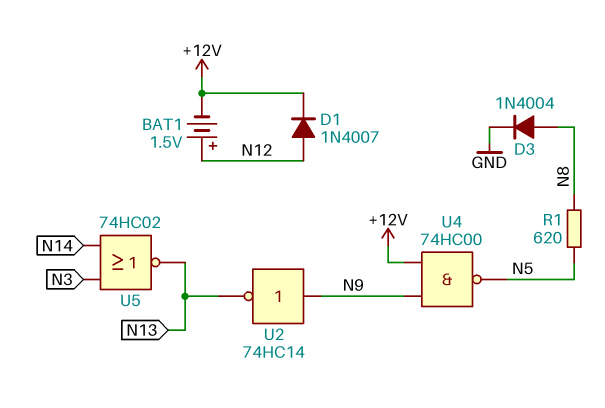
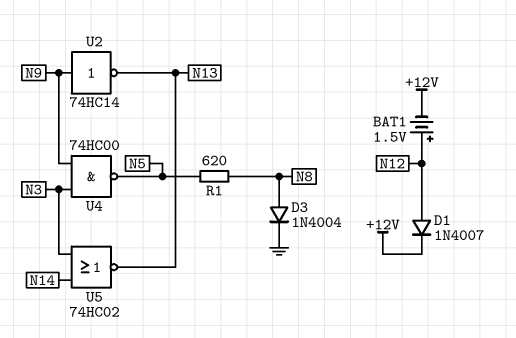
U4: NAND 74HC00 (in +12V, in N9, out N5) -> NAND 74HC00 (in N3, in N9, out N5)

